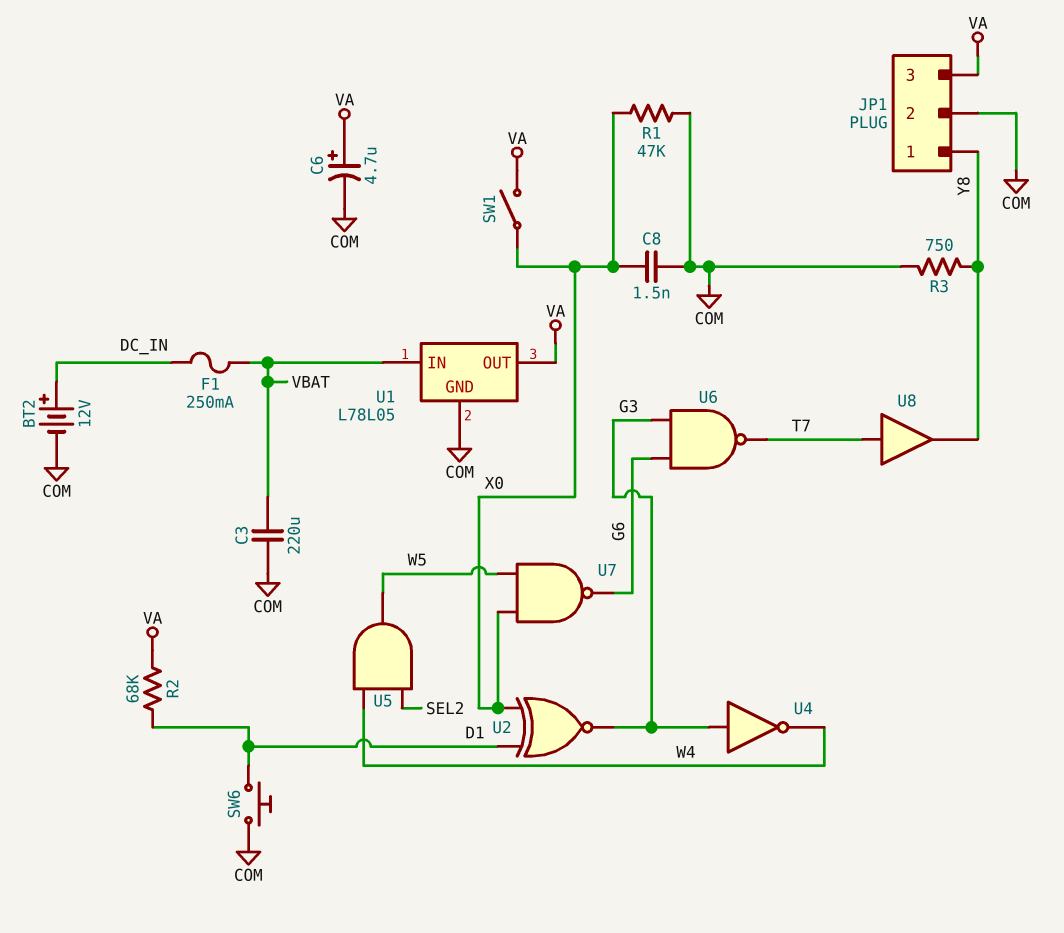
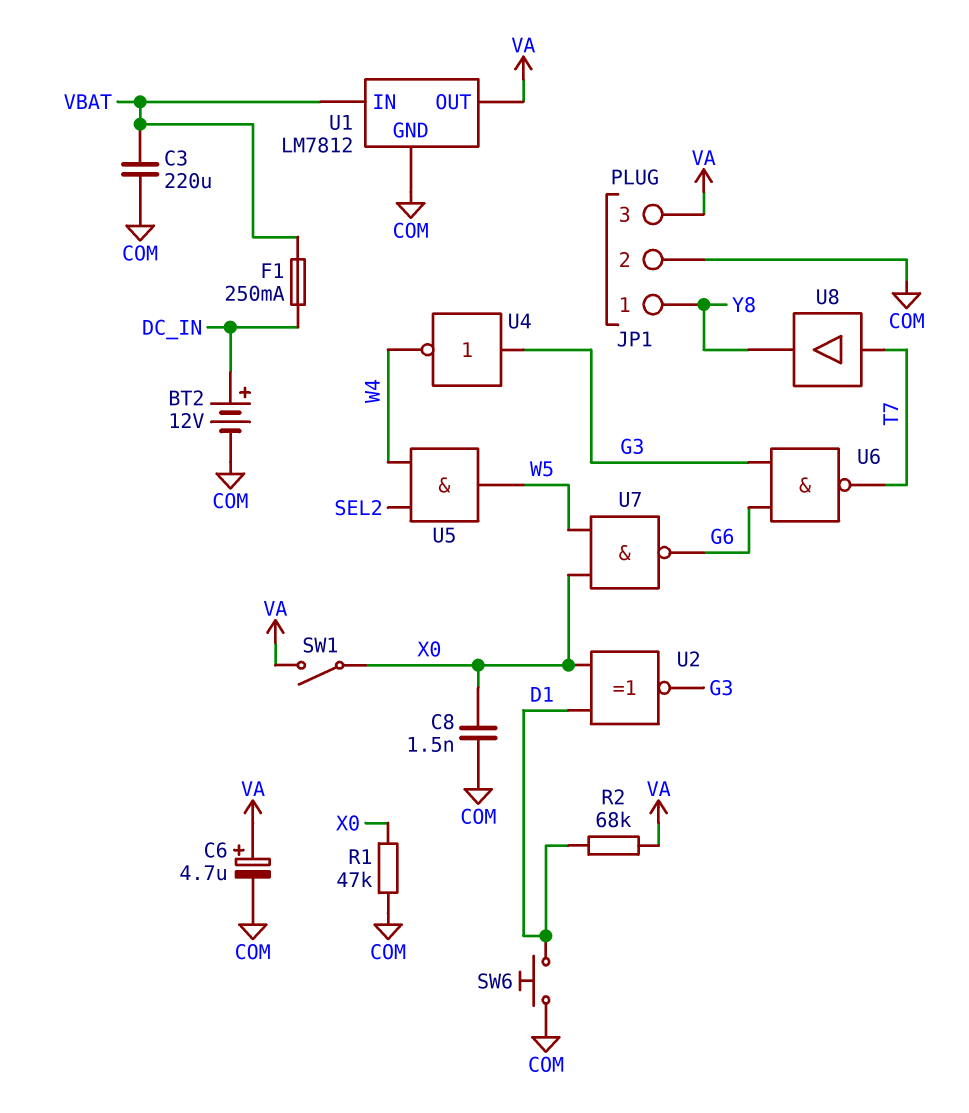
R3: 750 (COM, Y8) -> none
U1: L78L05 -> LM7812

